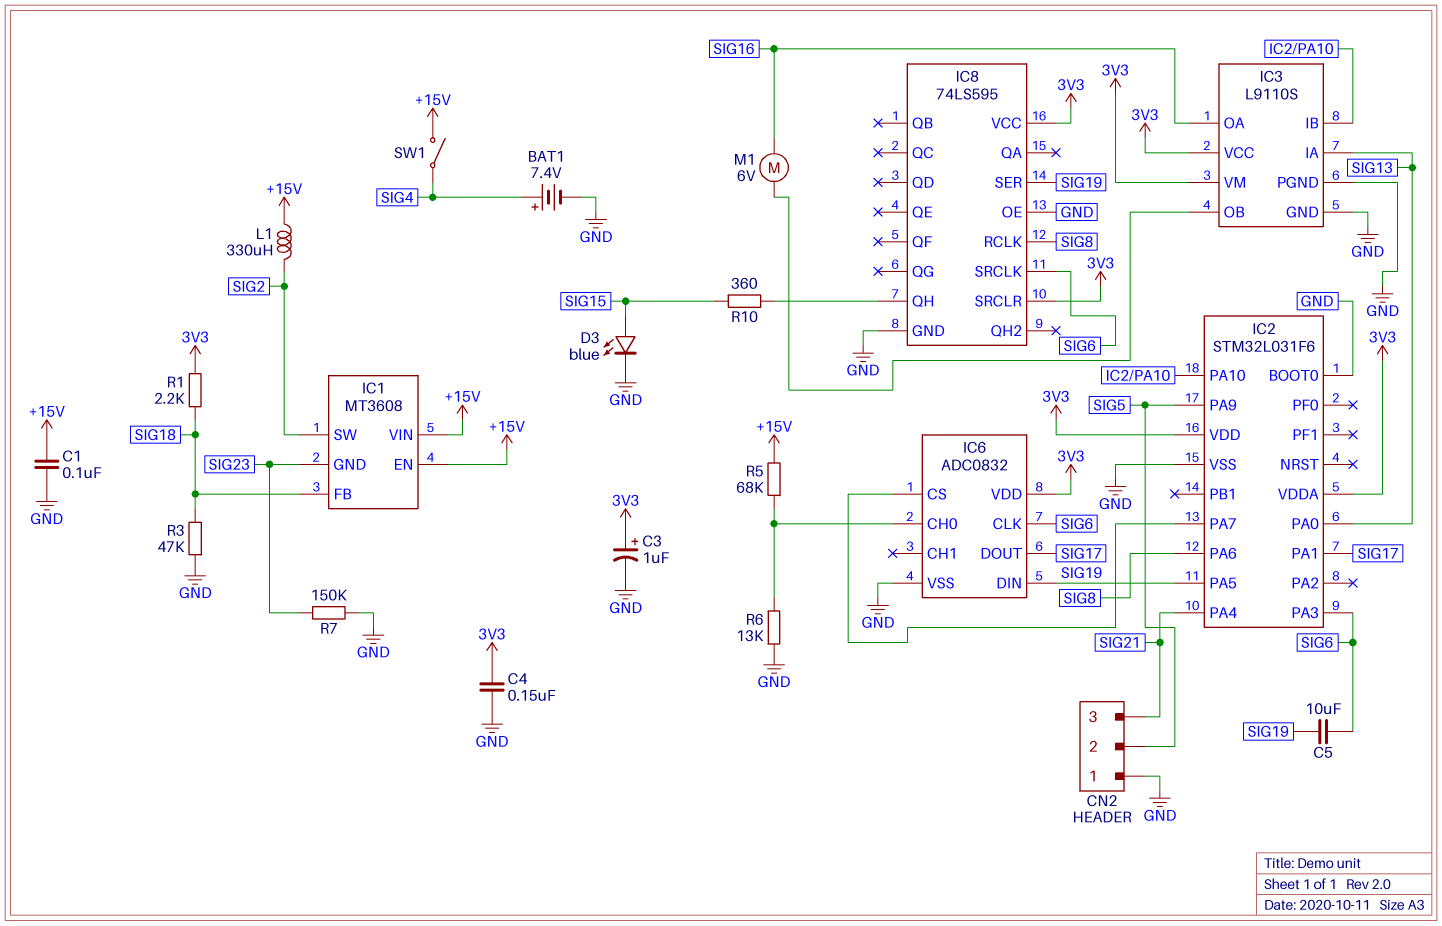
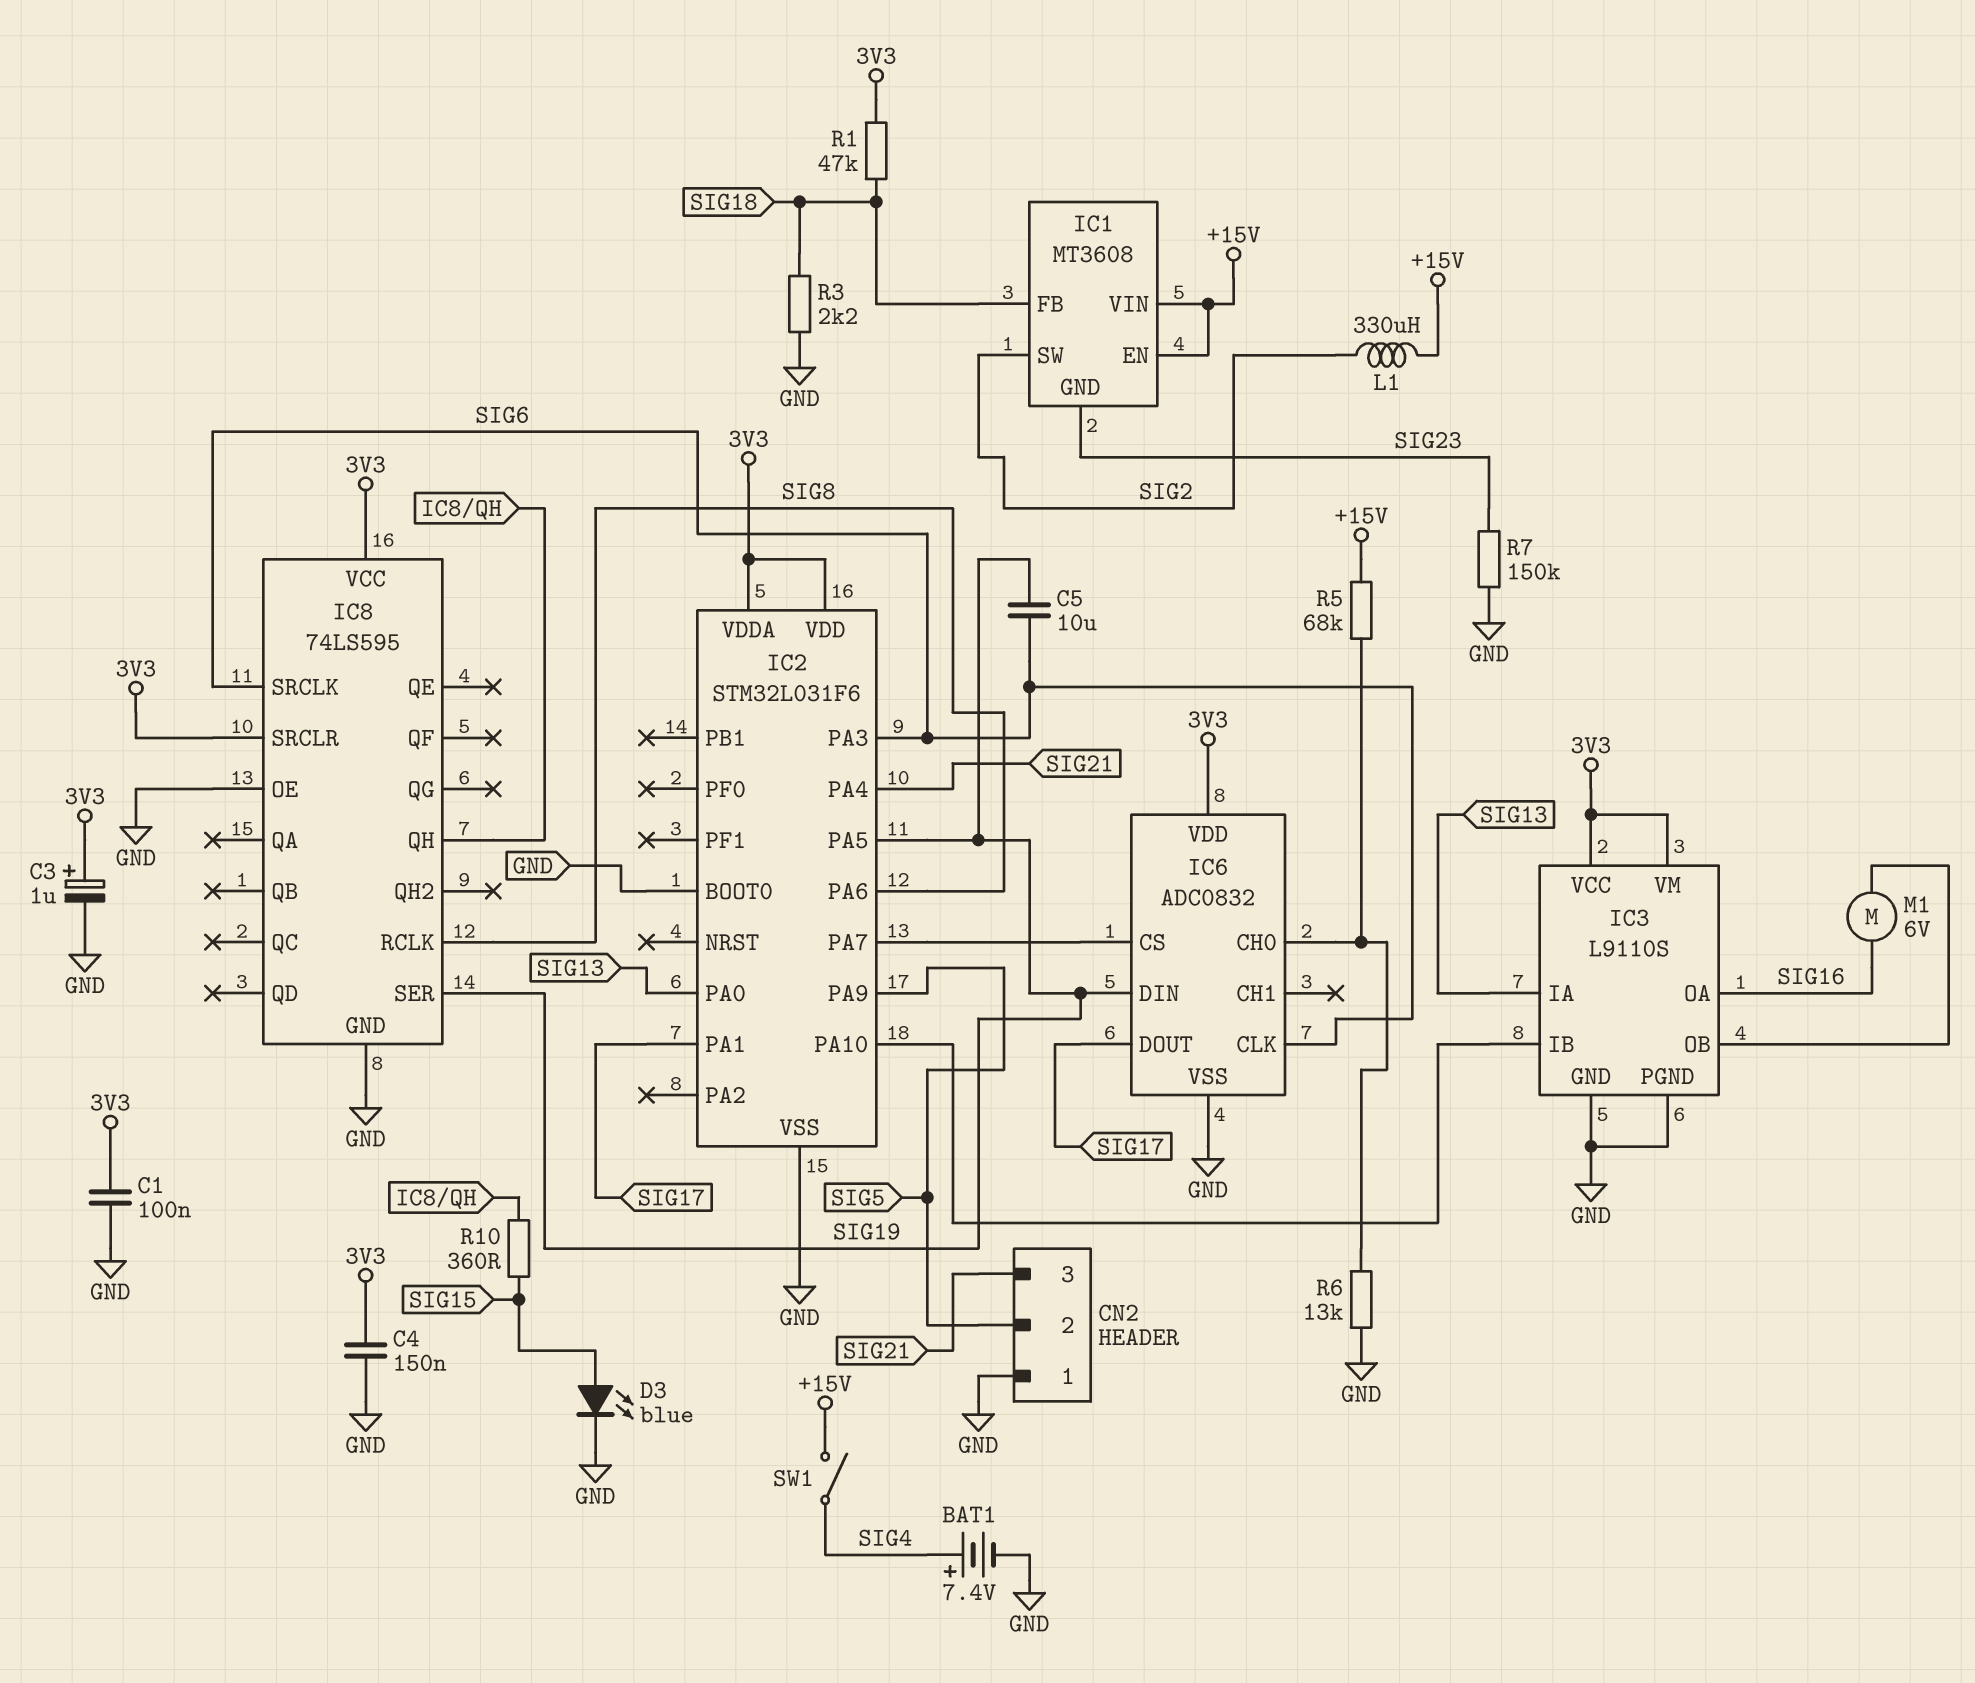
C1: 100nF (+15V, GND) -> 100nF (3V3, GND)
R1: 2.2k (3V3, SIG18) -> 47k (3V3, SIG18)
R3: 47k (GND, SIG18) -> 2.2k (GND, SIG18)

